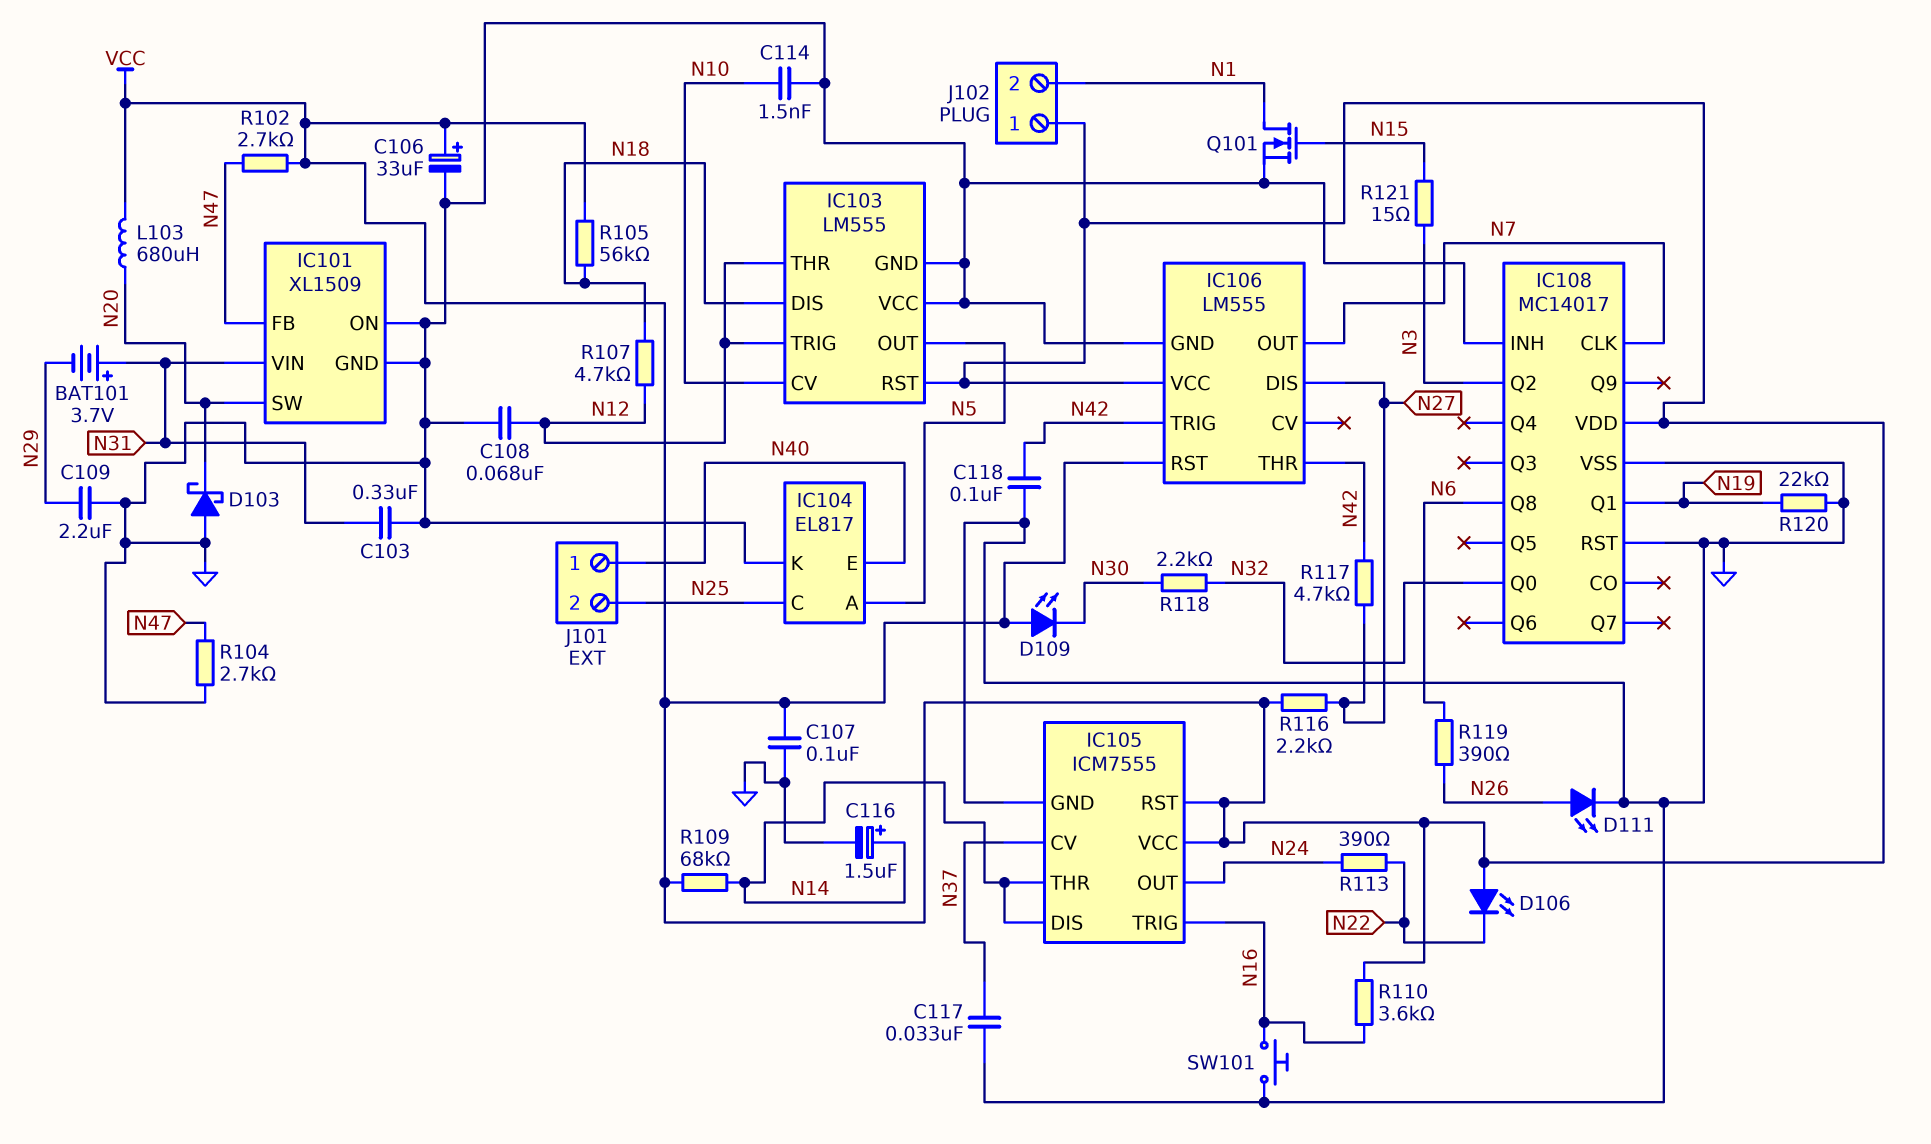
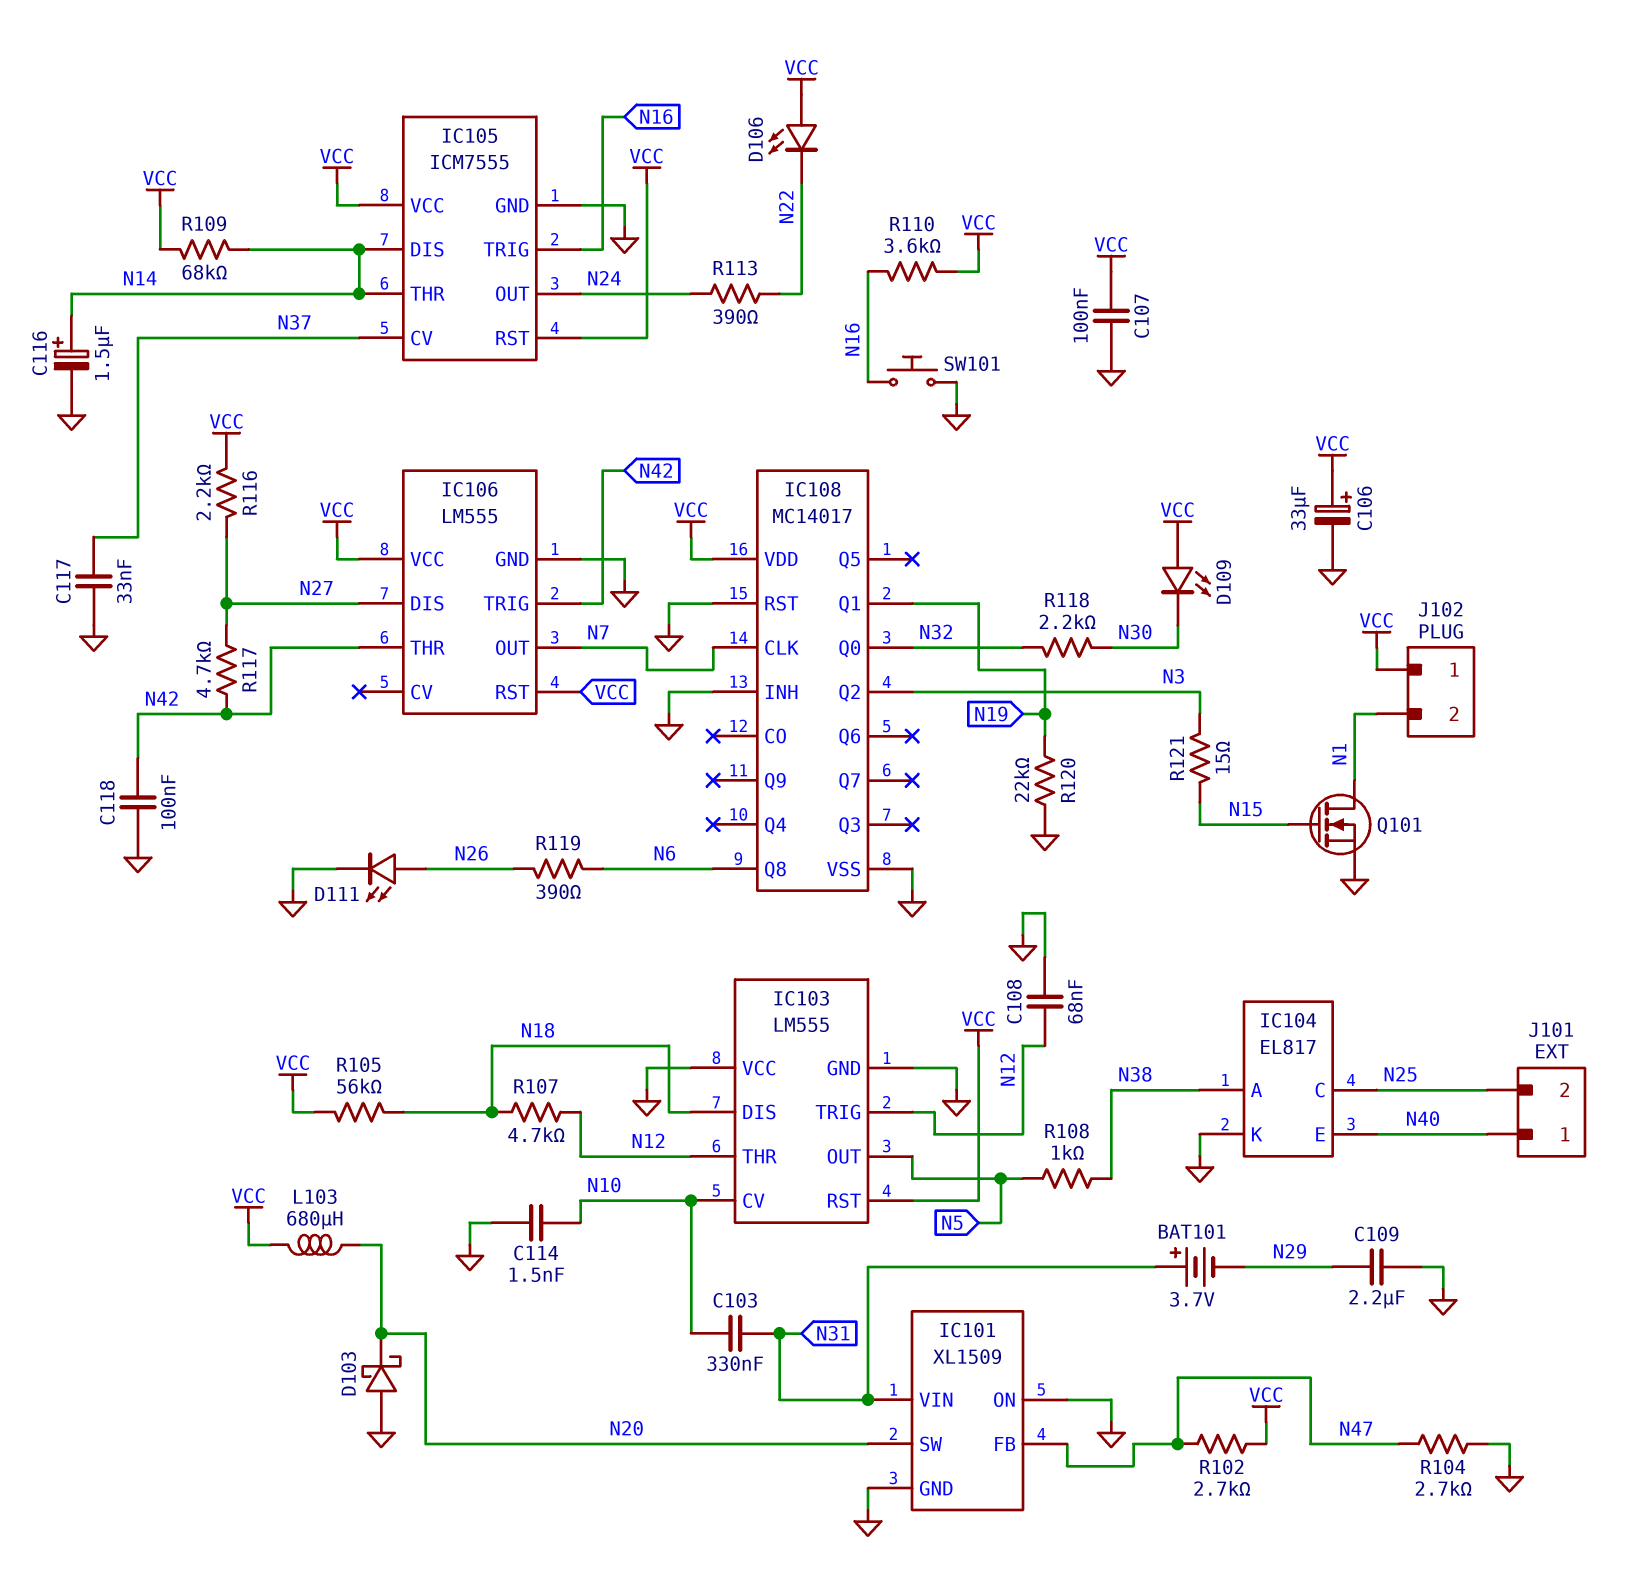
C103: 330nF (GND, N31) -> 330nF (N10, N31)
IC104 pin A: N5 -> N38
R108: none -> 1k (N5, N38)

